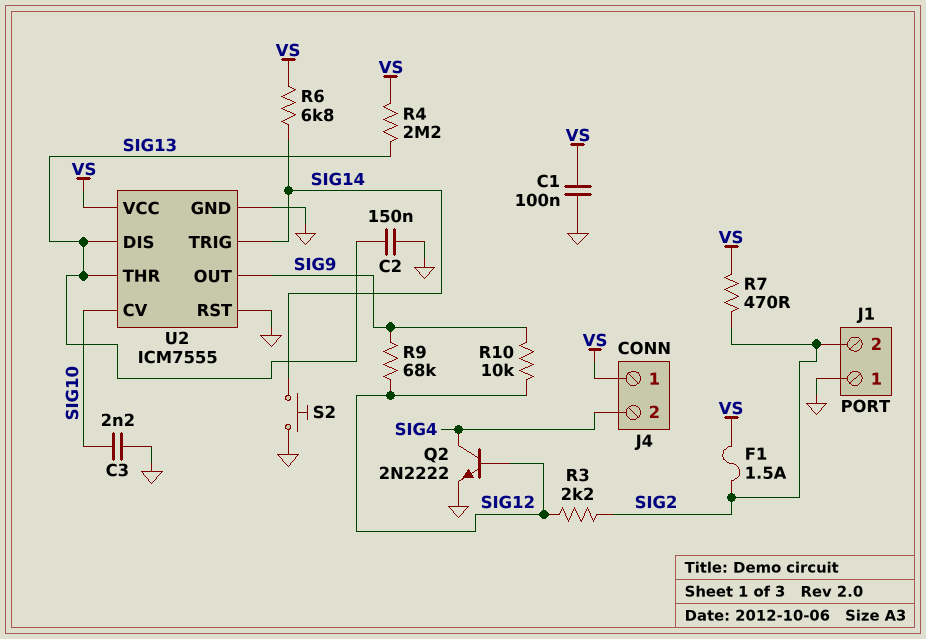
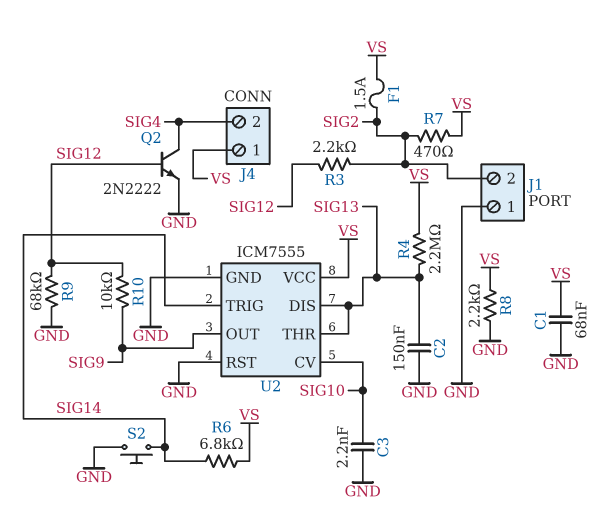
C1: 100nF (GND, VS) -> 68nF (GND, VS)
R8: none -> 2.2k (GND, VS)
R9: 68k (SIG9, SIG12) -> 68k (GND, SIG12)

